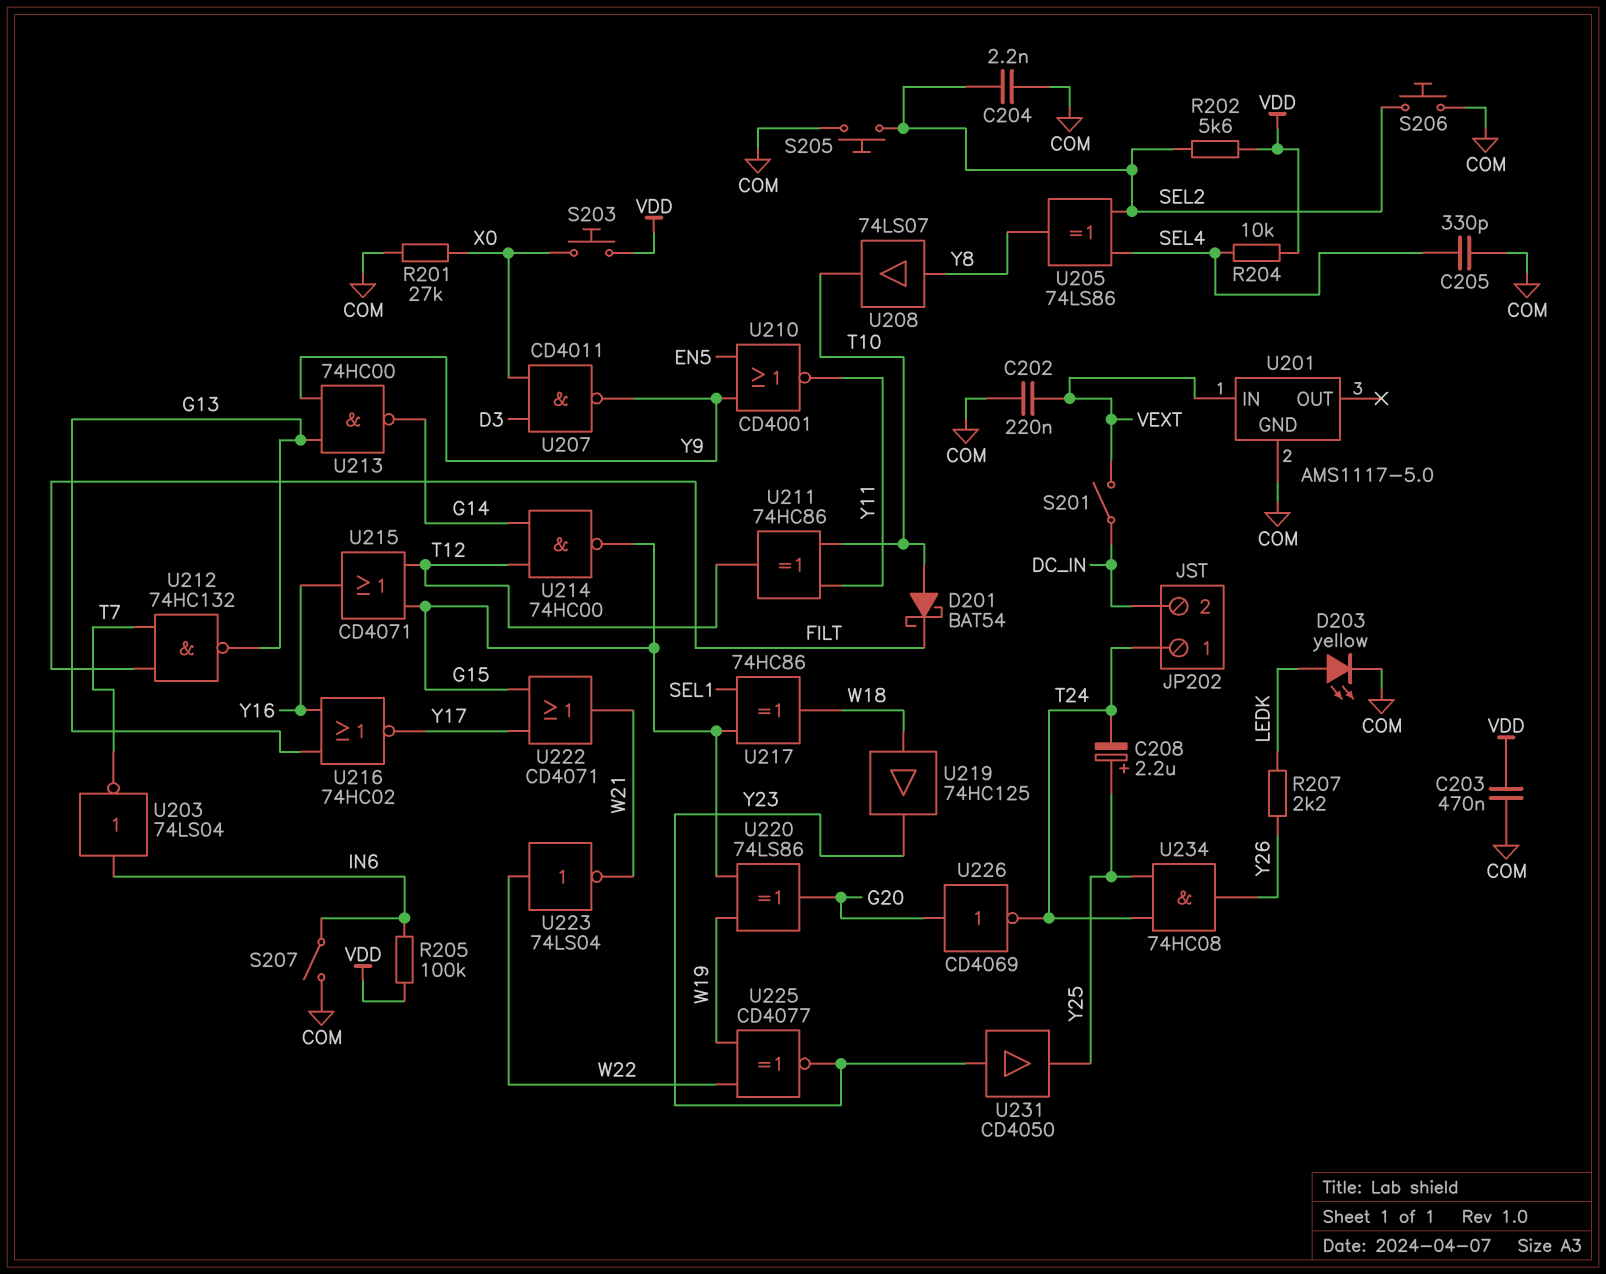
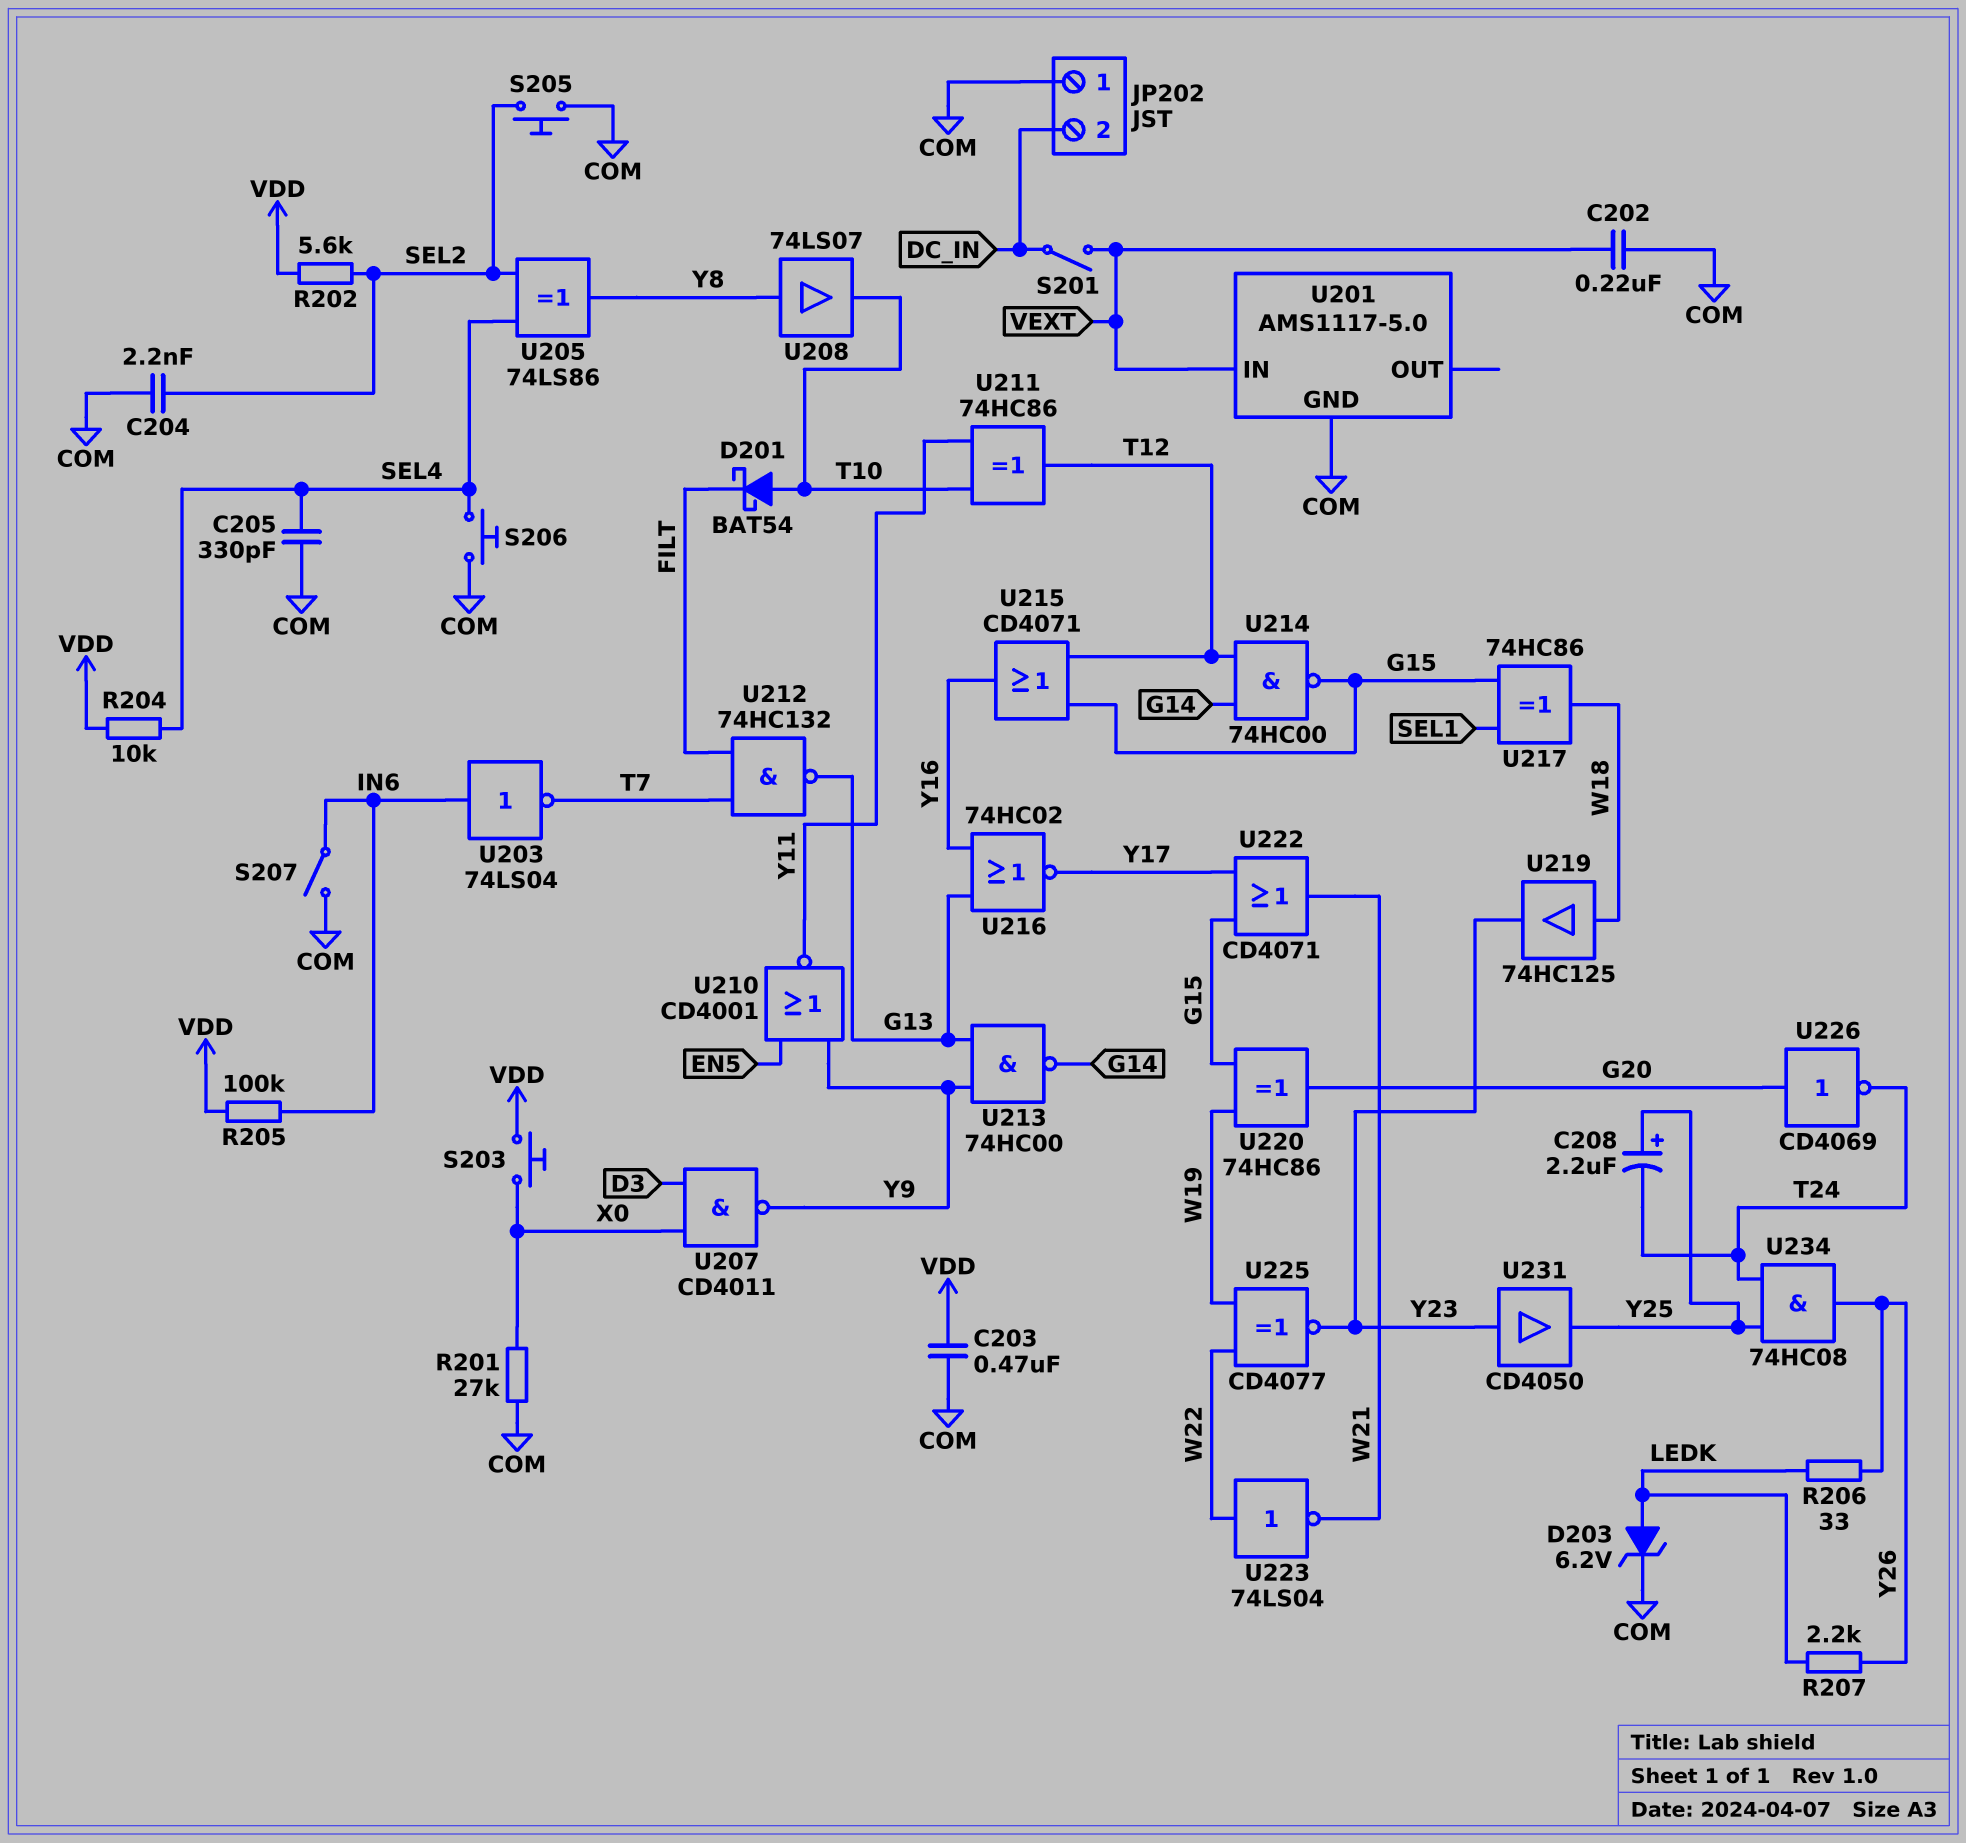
D203: LED yellow (A LEDK, K COM) -> zener 6.2V (A LEDK, K COM)
JP202 pin 1: T24 -> COM
R206: none -> 33 (LEDK, Y26)
S206: button (COM, SEL2) -> button (COM, SEL4)
U220: XOR 74LS86 (in G15, in W19, out G20) -> XOR 74HC86 (in G15, in W19, out G20)

